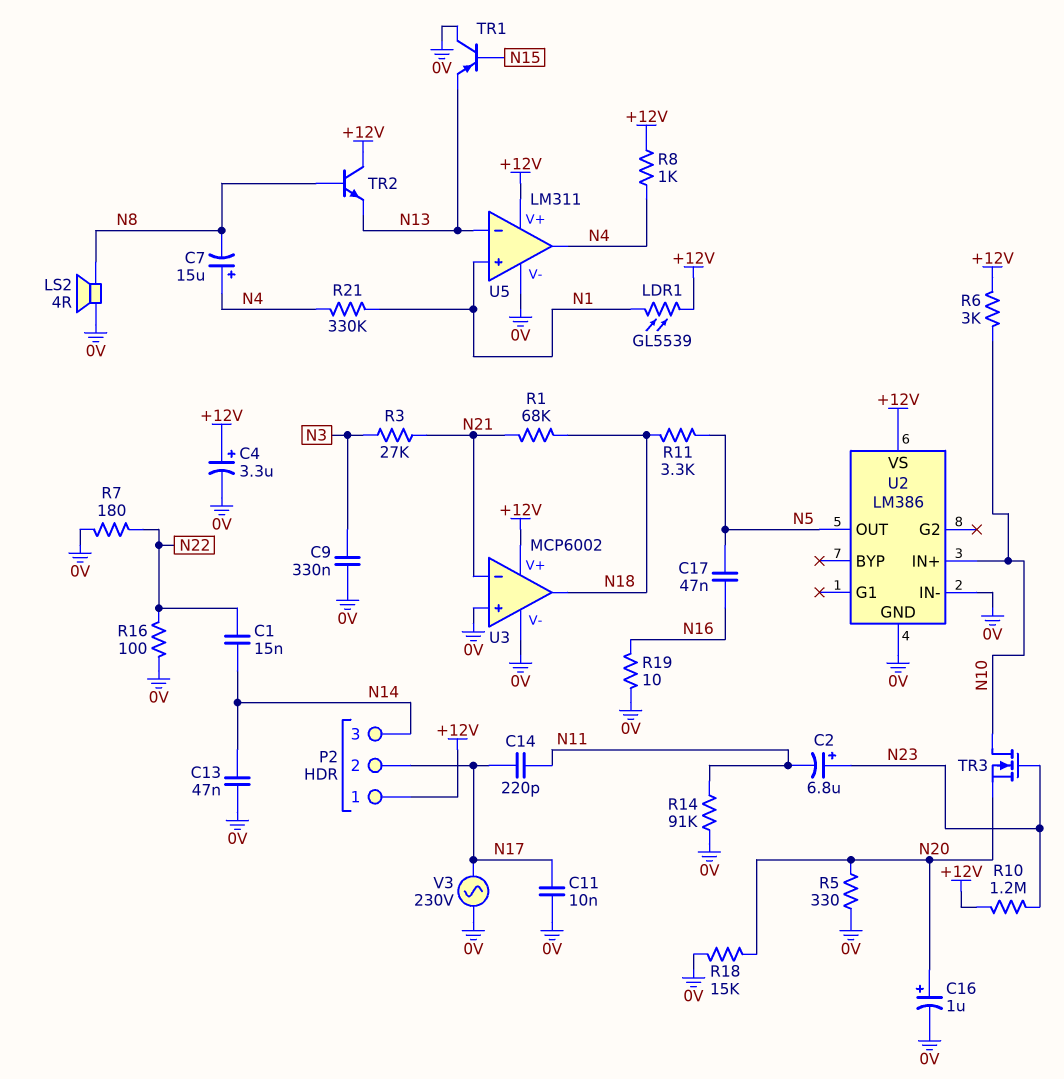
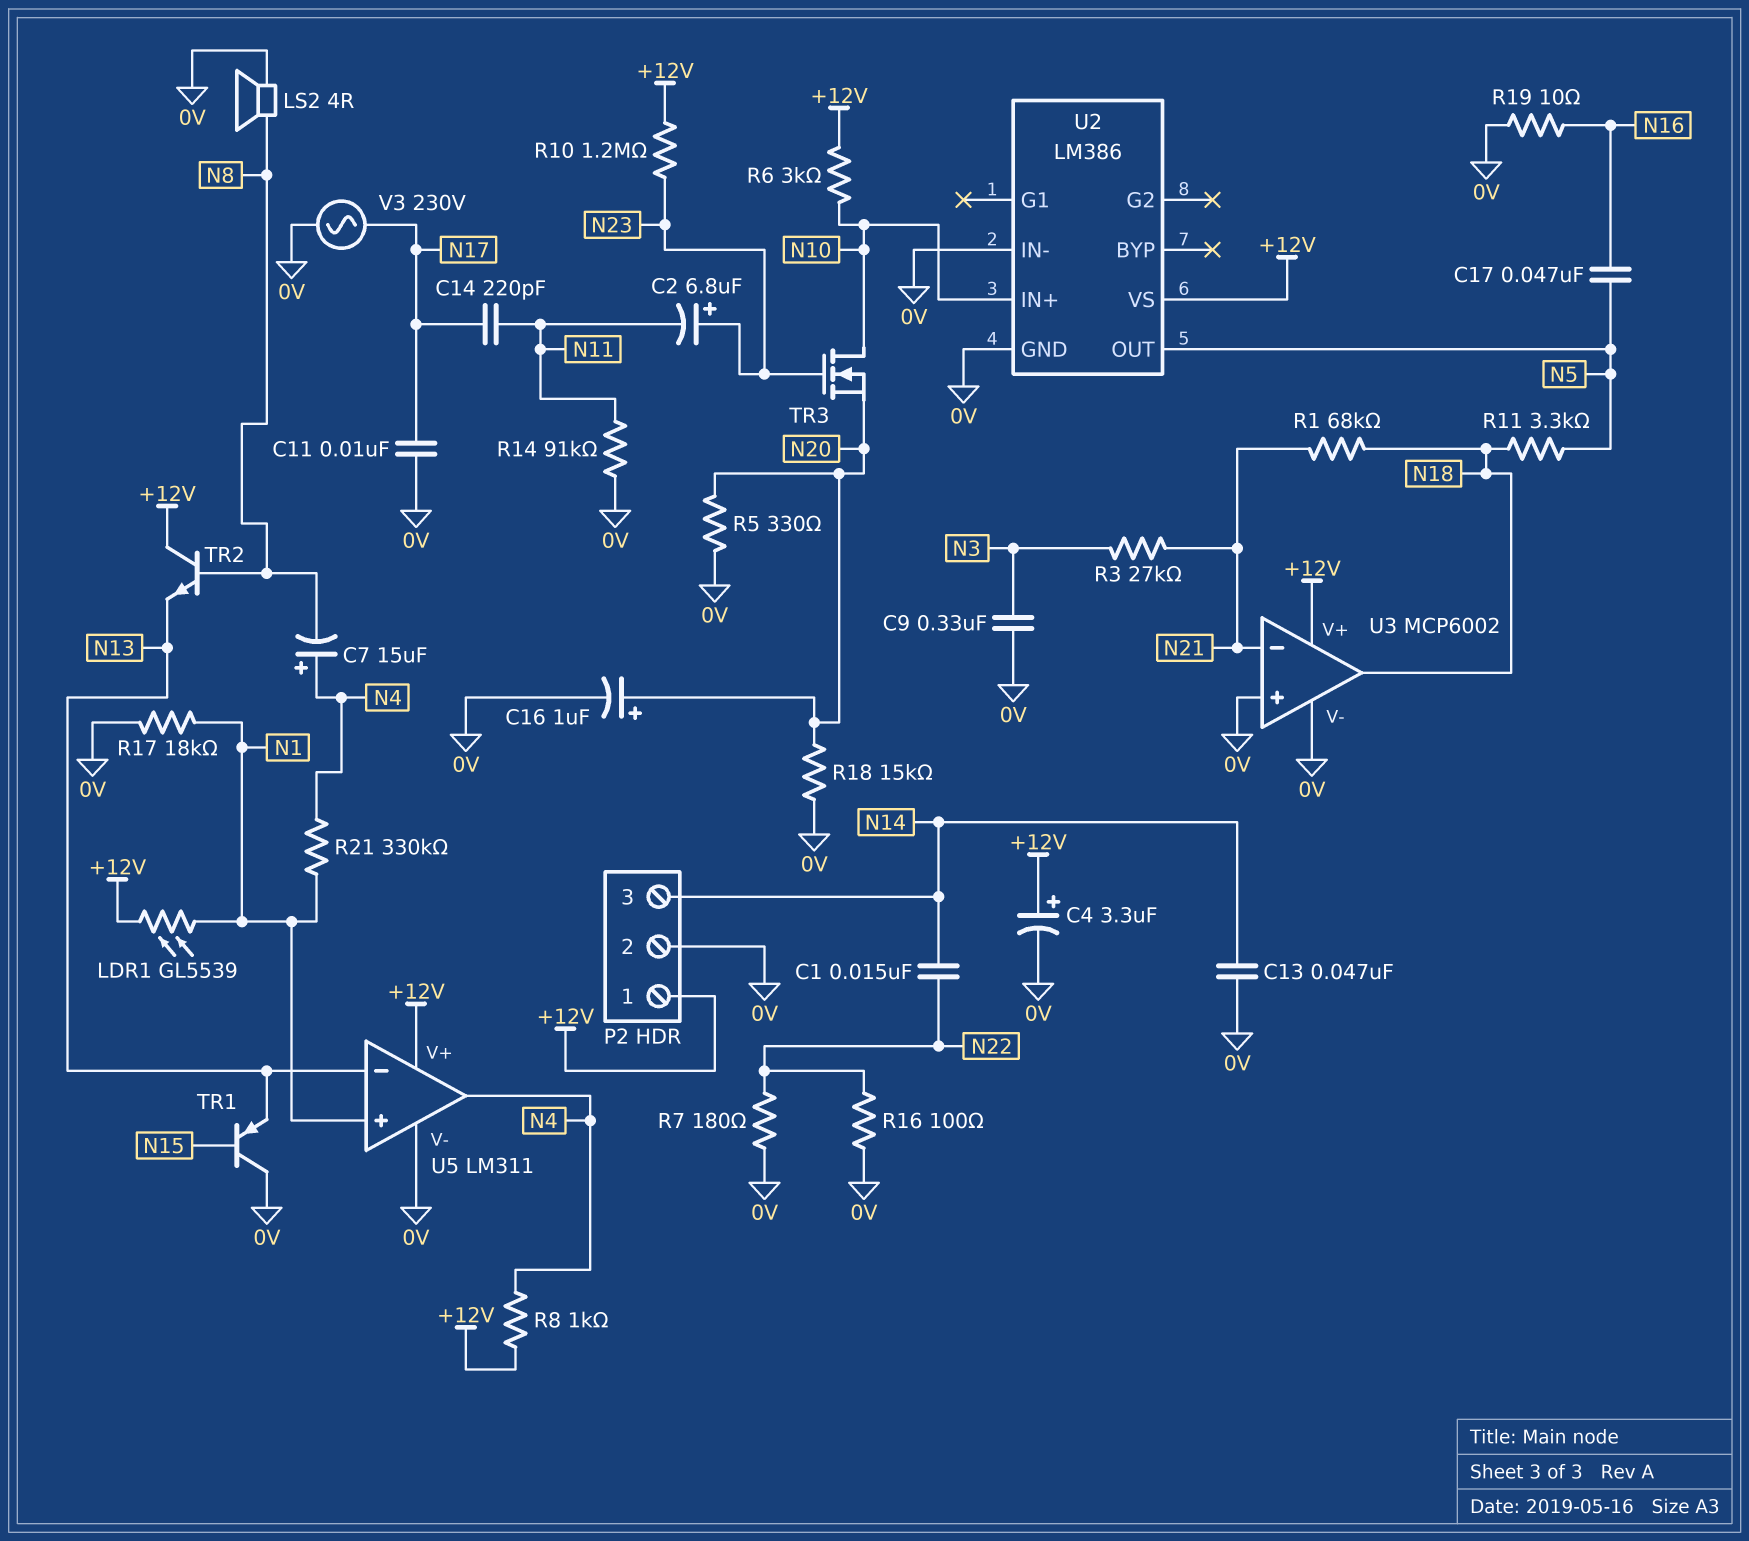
P2 pin 2: N17 -> 0V
R17: none -> 18k (0V, N1)

